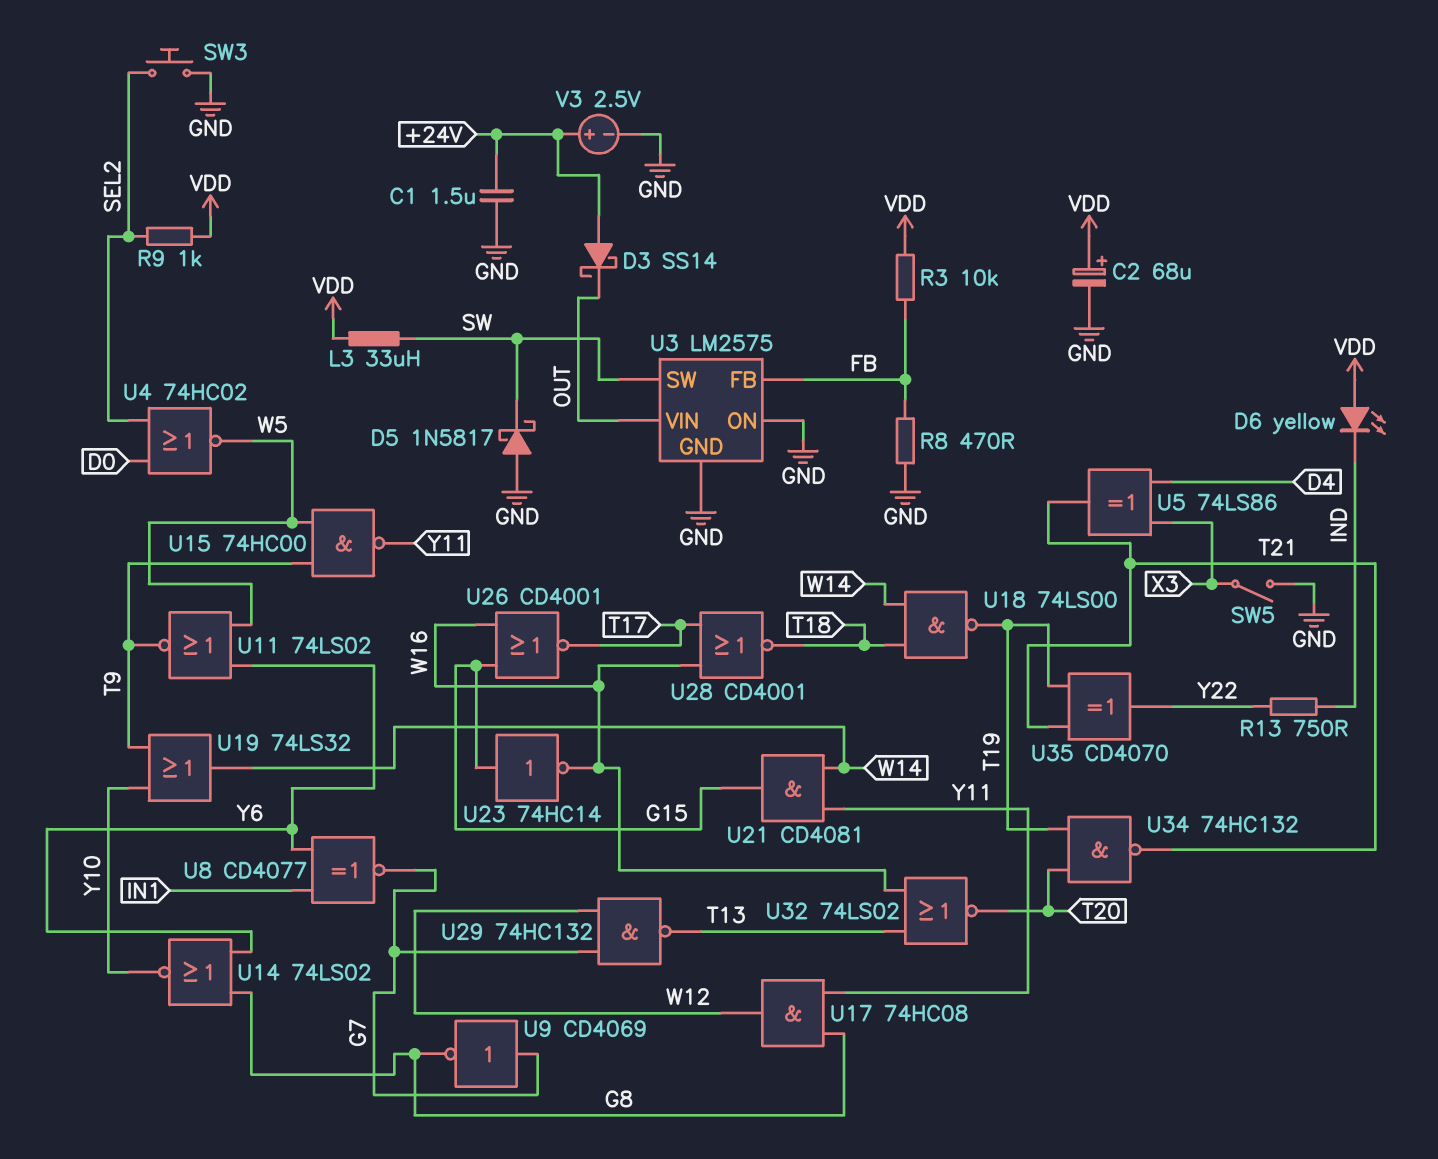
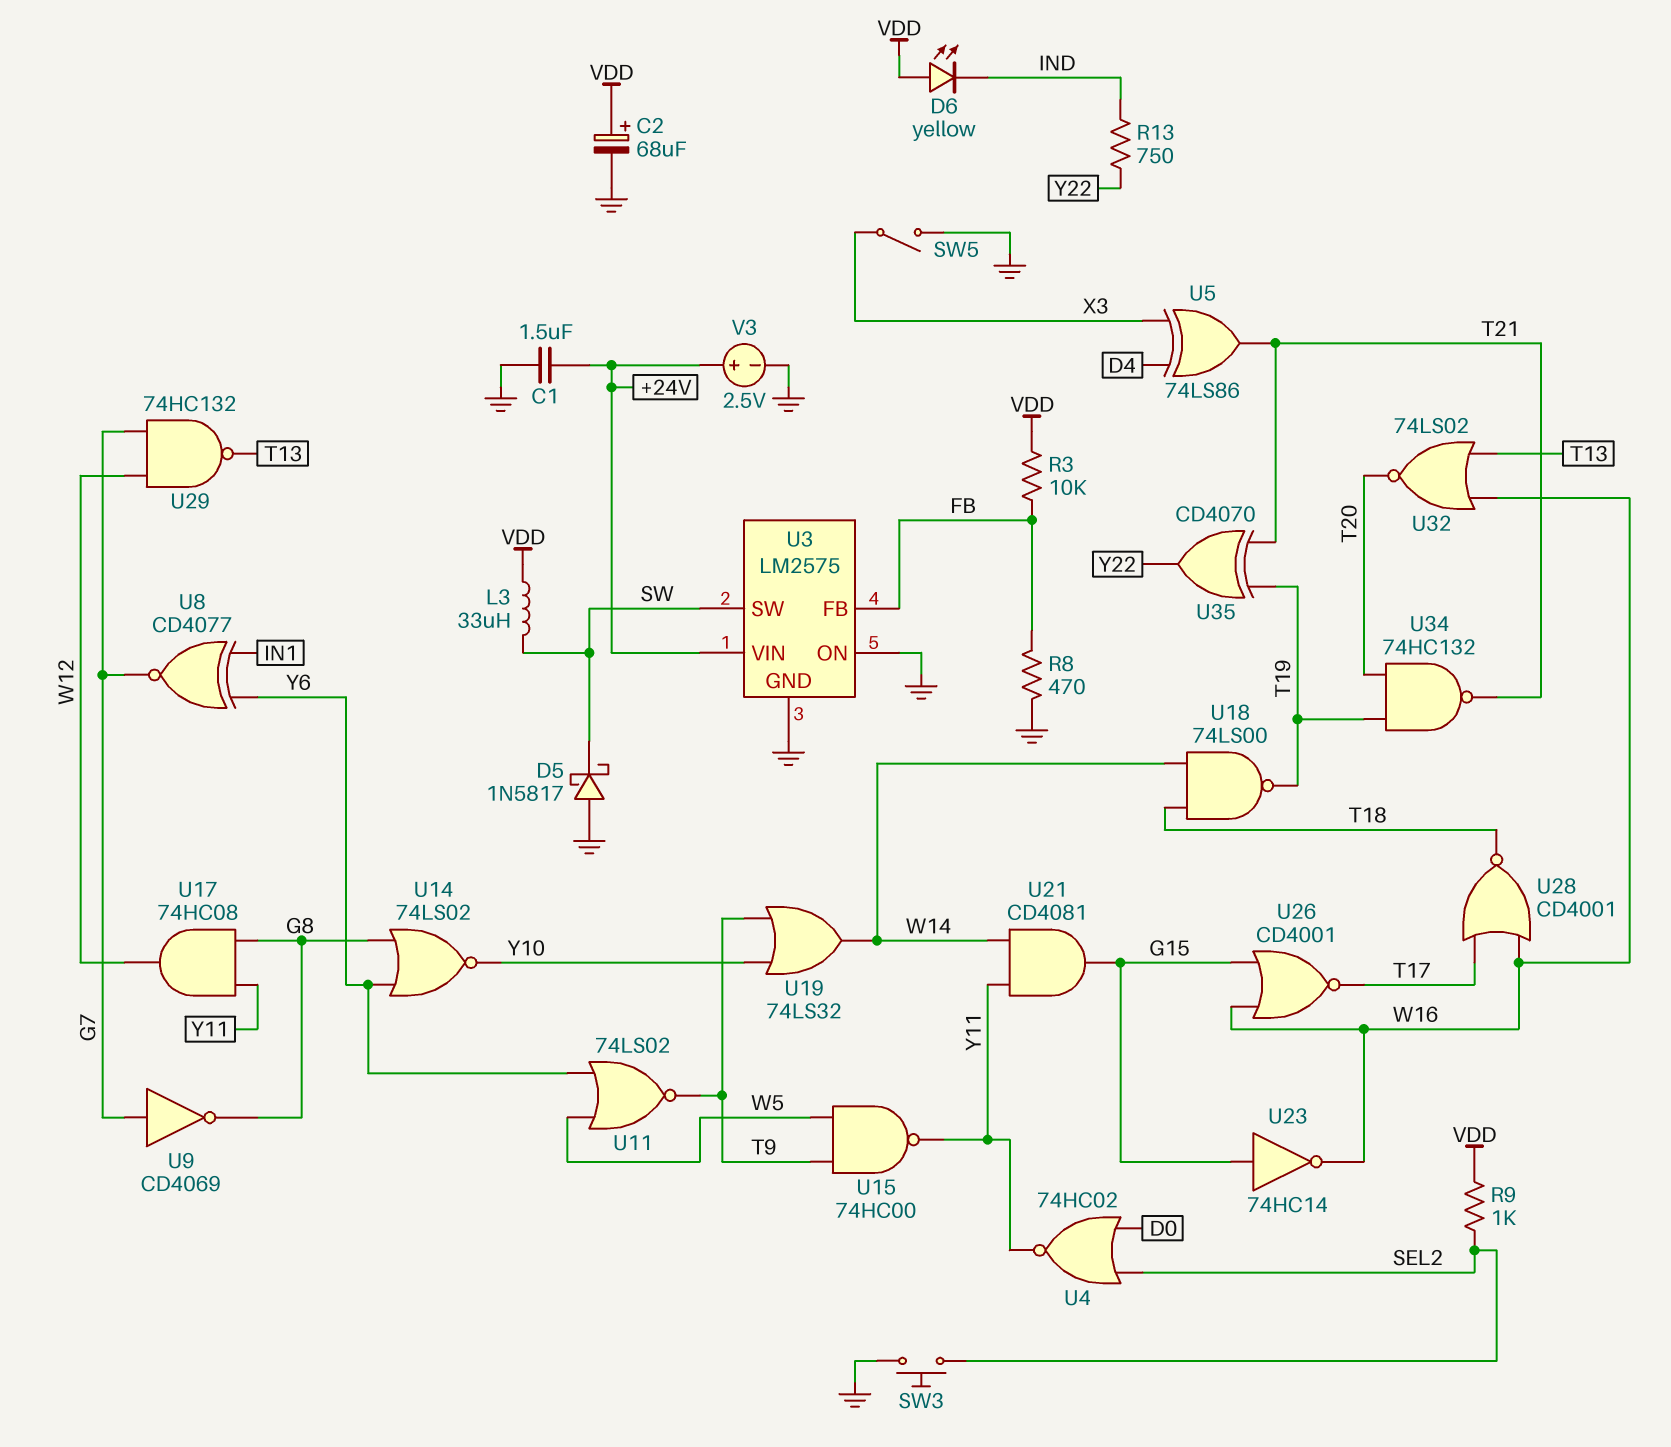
D3: schottky SS14 (A +24V, K OUT) -> none
U3 pin VIN: OUT -> +24V
U4: NOR 74HC02 (in D0, in SEL2, out W5) -> NOR 74HC02 (in D0, in SEL2, out Y11)

